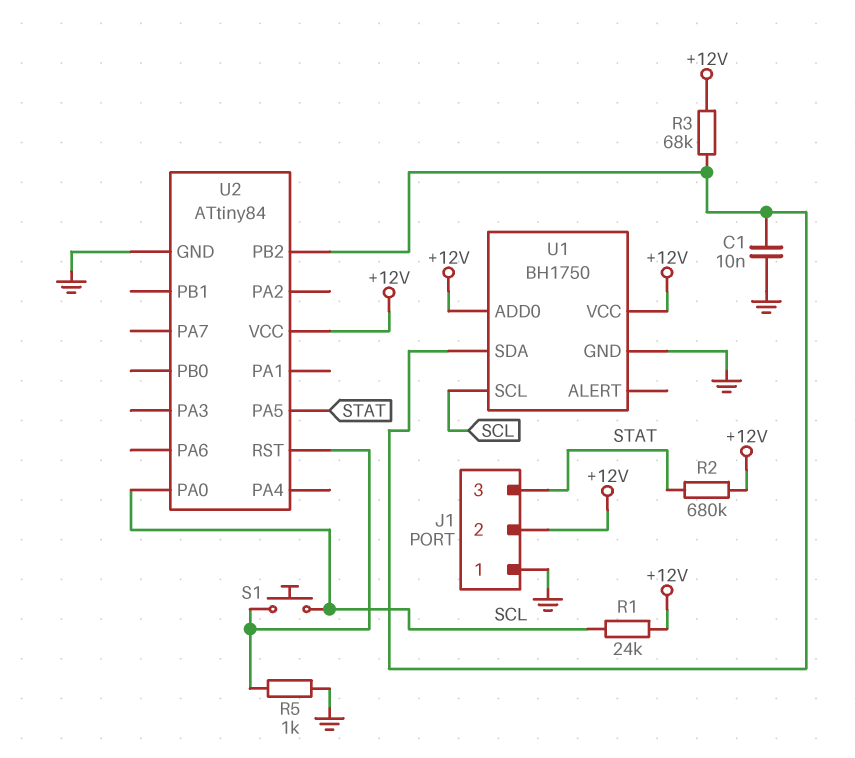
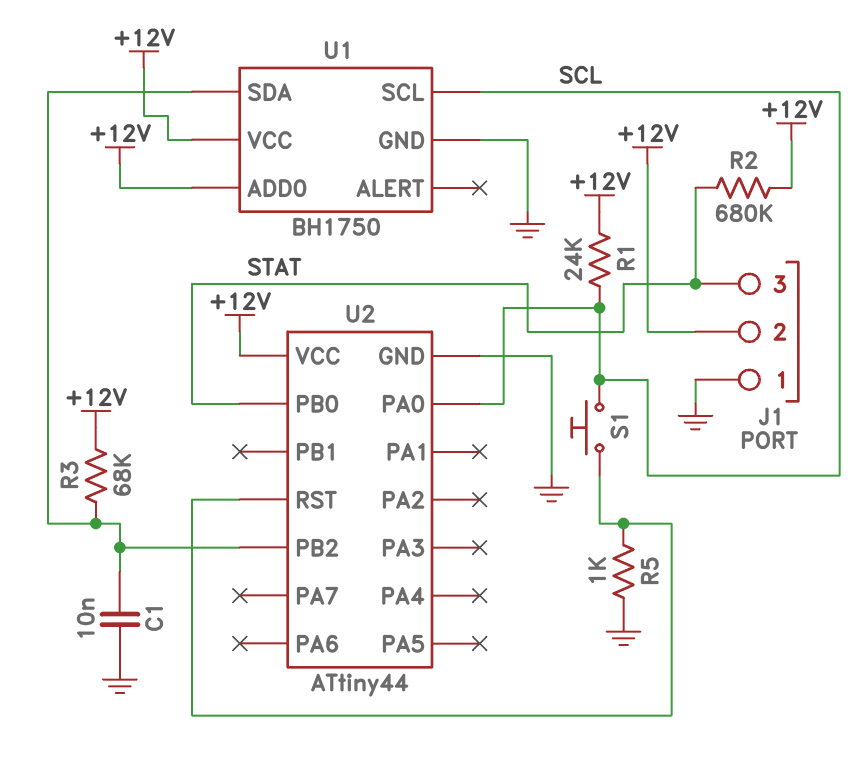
U2: ATtiny84 -> ATtiny44
U2 pin PA5: STAT -> none
U2 pin PB0: none -> STAT

